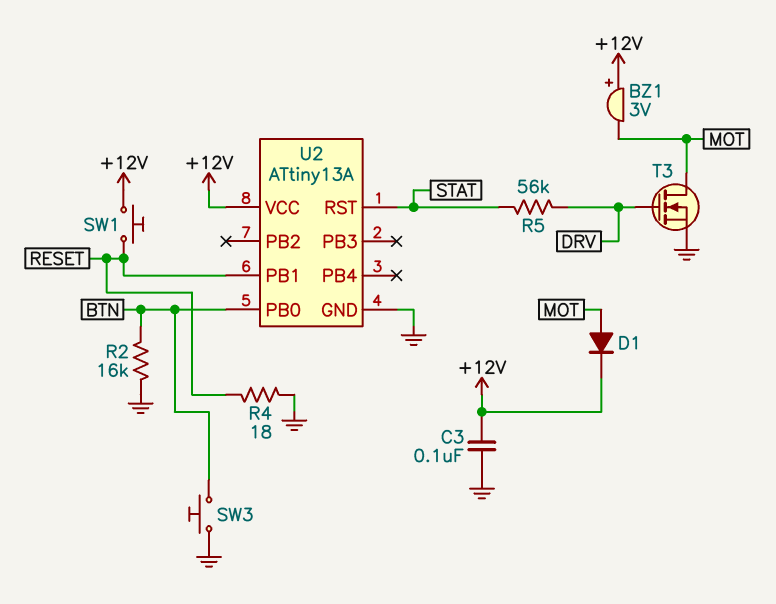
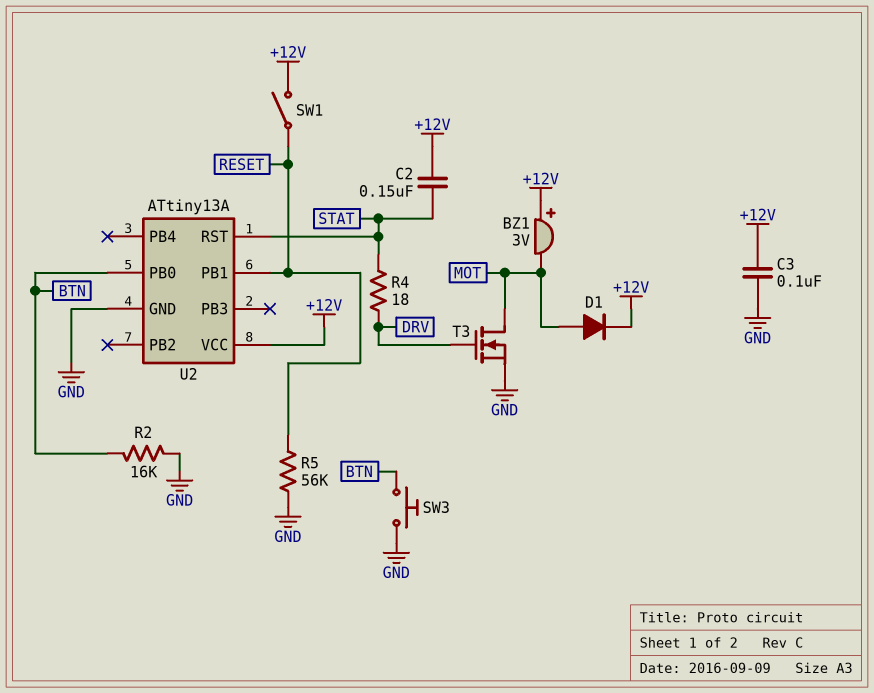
C2: none -> 150nF (+12V, STAT)
R4: 18 (GND, RESET) -> 18 (DRV, STAT)
R5: 56k (DRV, STAT) -> 56k (GND, RESET)
SW1: button (+12V, RESET) -> switch (+12V, RESET)

